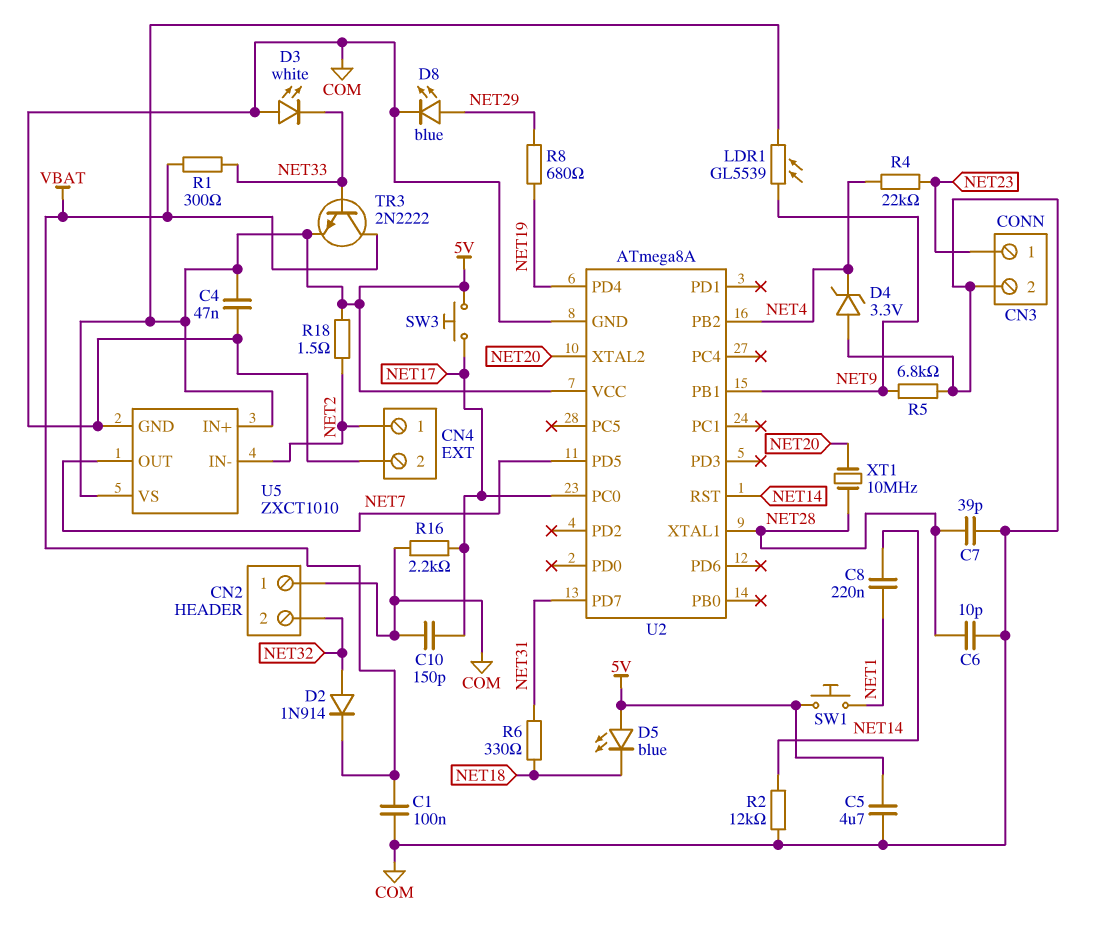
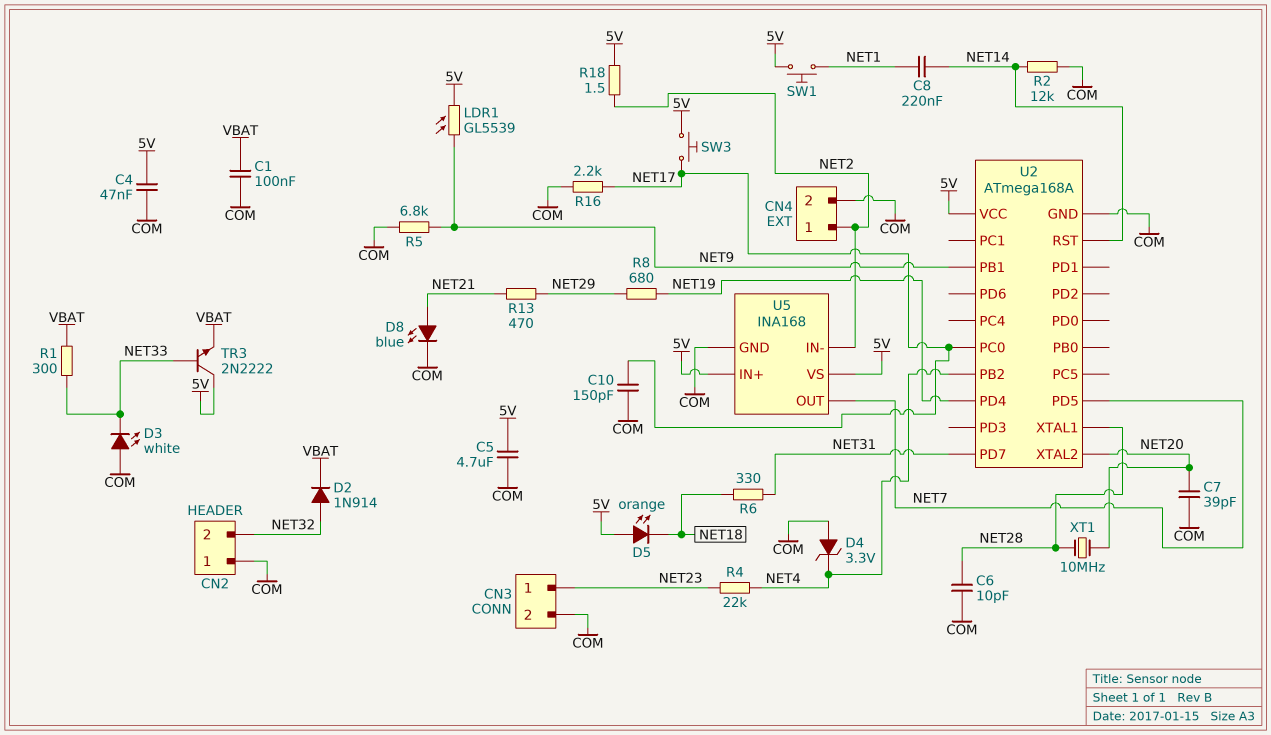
C7: 39pF (COM, NET28) -> 39pF (COM, NET20)
D5: LED blue (A 5V, K NET18) -> LED orange (A 5V, K NET18)
D8: LED blue (A NET29, K COM) -> LED blue (A NET21, K COM)
R13: none -> 470 (NET21, NET29)
TR3: NPN 2N2222 (B NET33, C VBAT, E 5V) -> NPN 2N2222 (B NET33, C 5V, E VBAT)
U2: ATmega8A -> ATmega168A
U5: ZXCT1010 -> INA168

